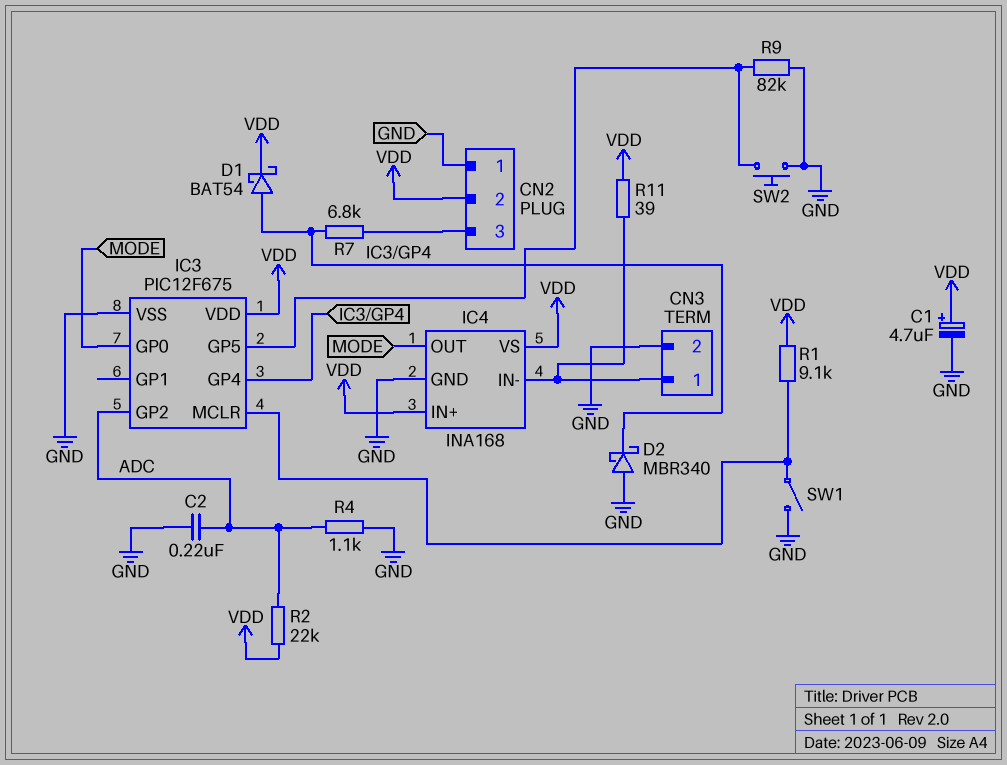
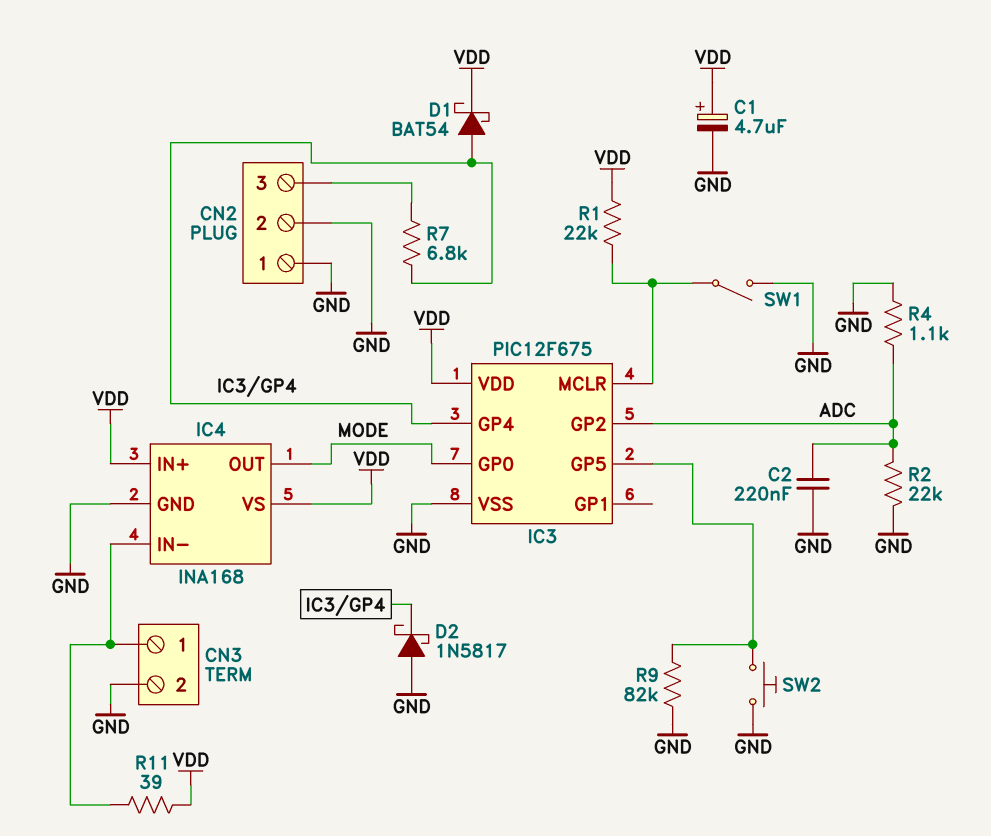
CN2 pin 2: VDD -> GND
D2: schottky MBR340 (A GND, K IC3/GP4) -> schottky 1N5817 (A GND, K IC3/GP4)
R1: 9.1k (IC3/MCLR, VDD) -> 22k (IC3/MCLR, VDD)
R2: 22k (ADC, VDD) -> 22k (ADC, GND)

